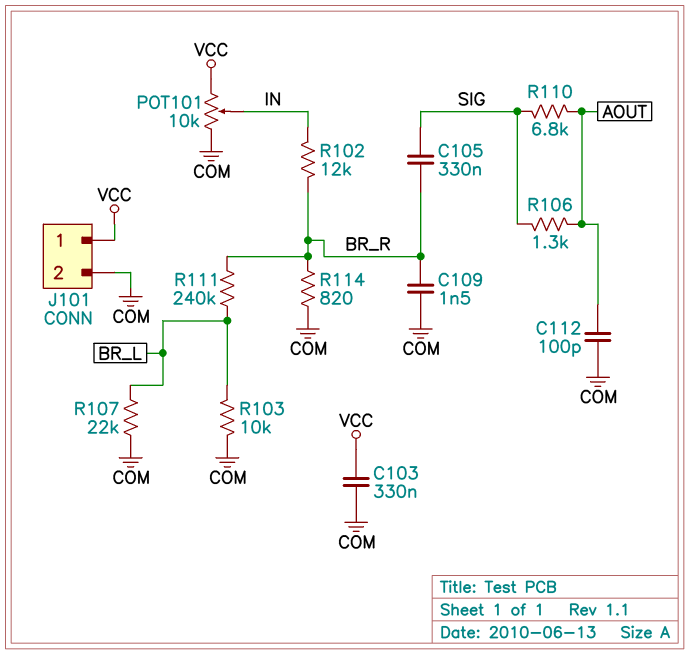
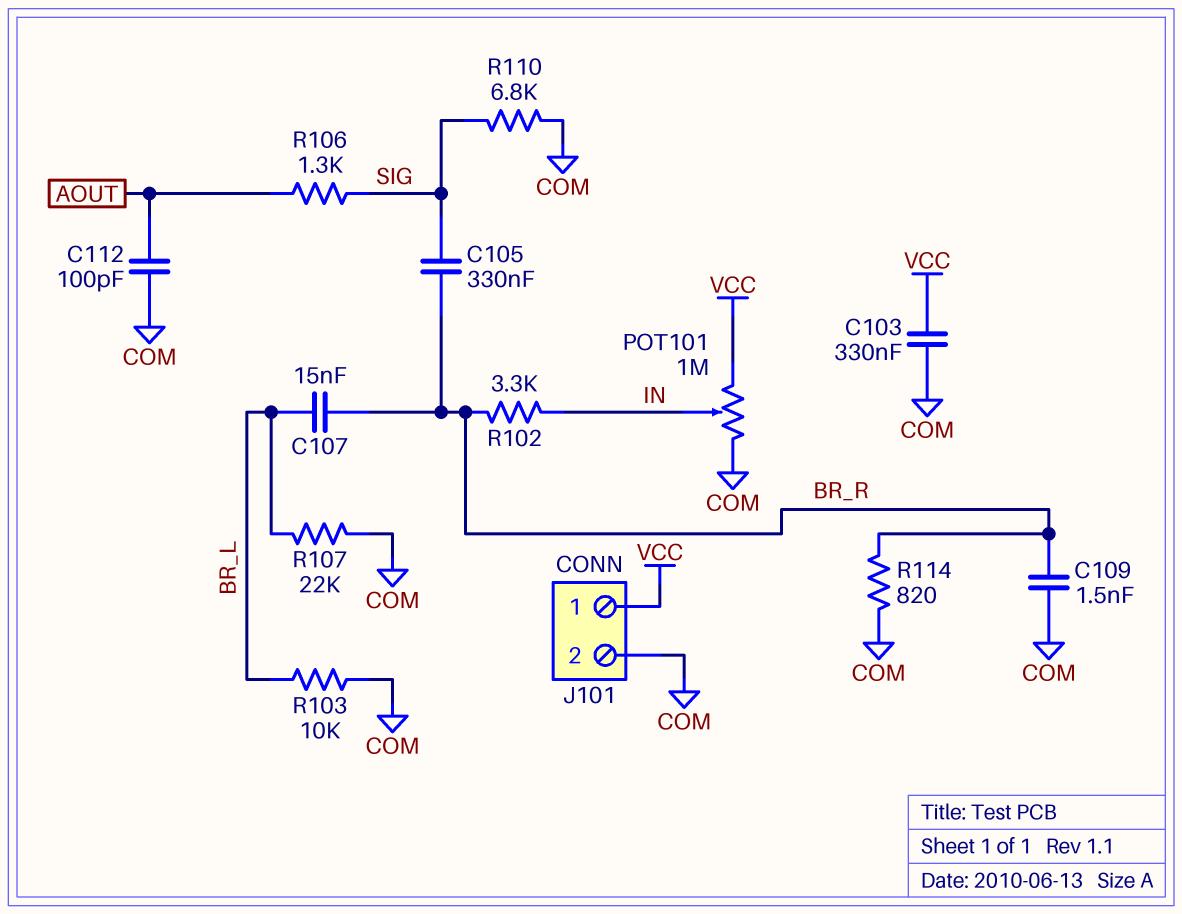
C107: none -> 15nF (BR_L, BR_R)
POT101: 10k (COM, VCC, wiper IN) -> 1M (COM, VCC, wiper IN)
R102: 12k (BR_R, IN) -> 3.3k (BR_R, IN)
R110: 6.8k (AOUT, SIG) -> 6.8k (COM, SIG)
R111: 240k (BR_L, BR_R) -> none

